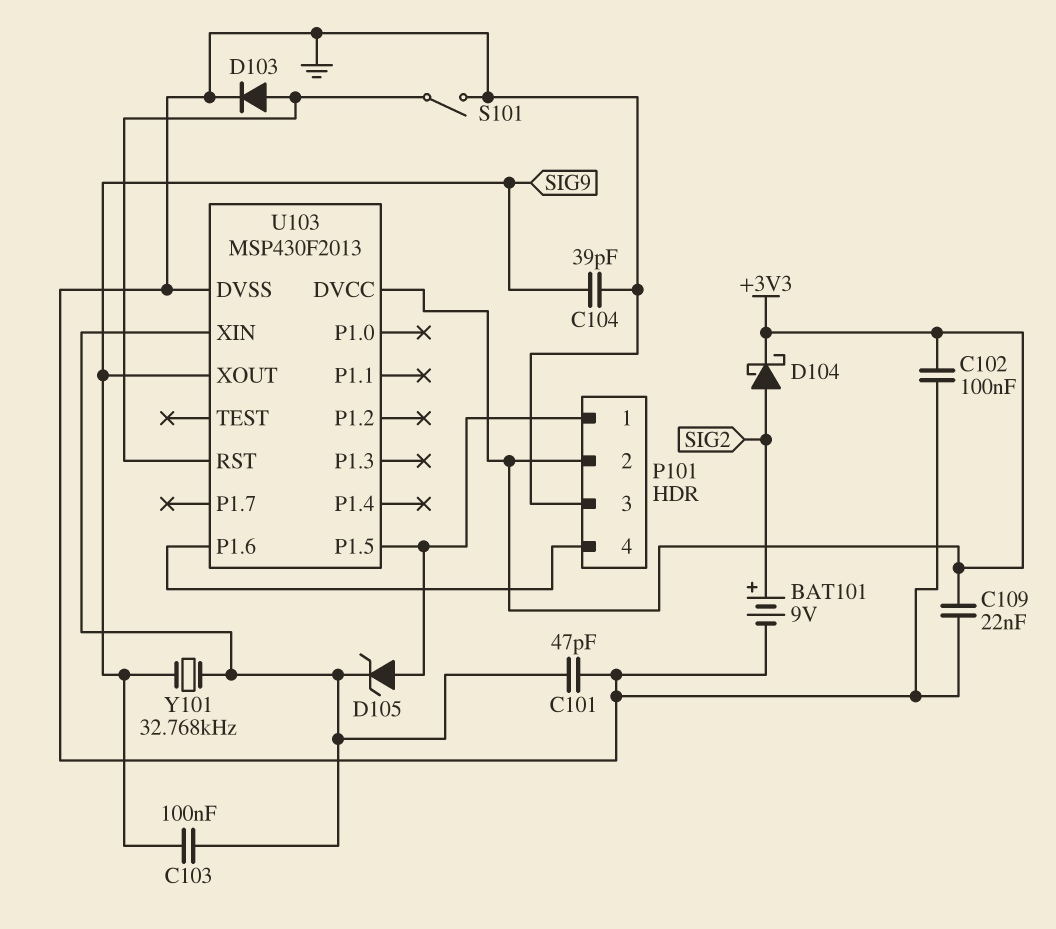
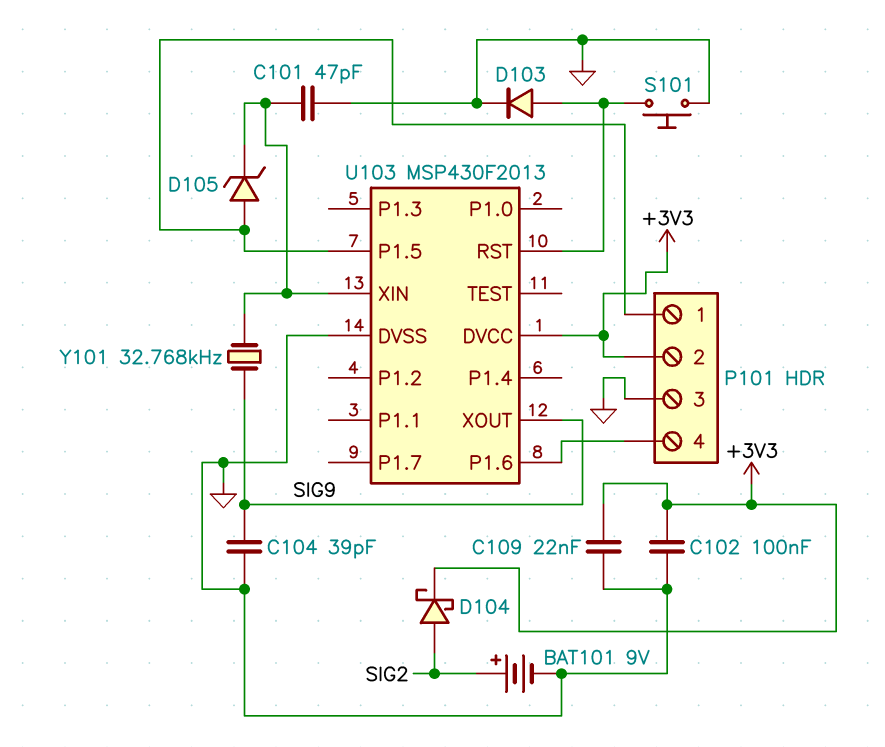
C103: 100nF (SIG9, U103/XIN) -> none
S101: switch (GND, U103/RST) -> button (GND, U103/RST)

